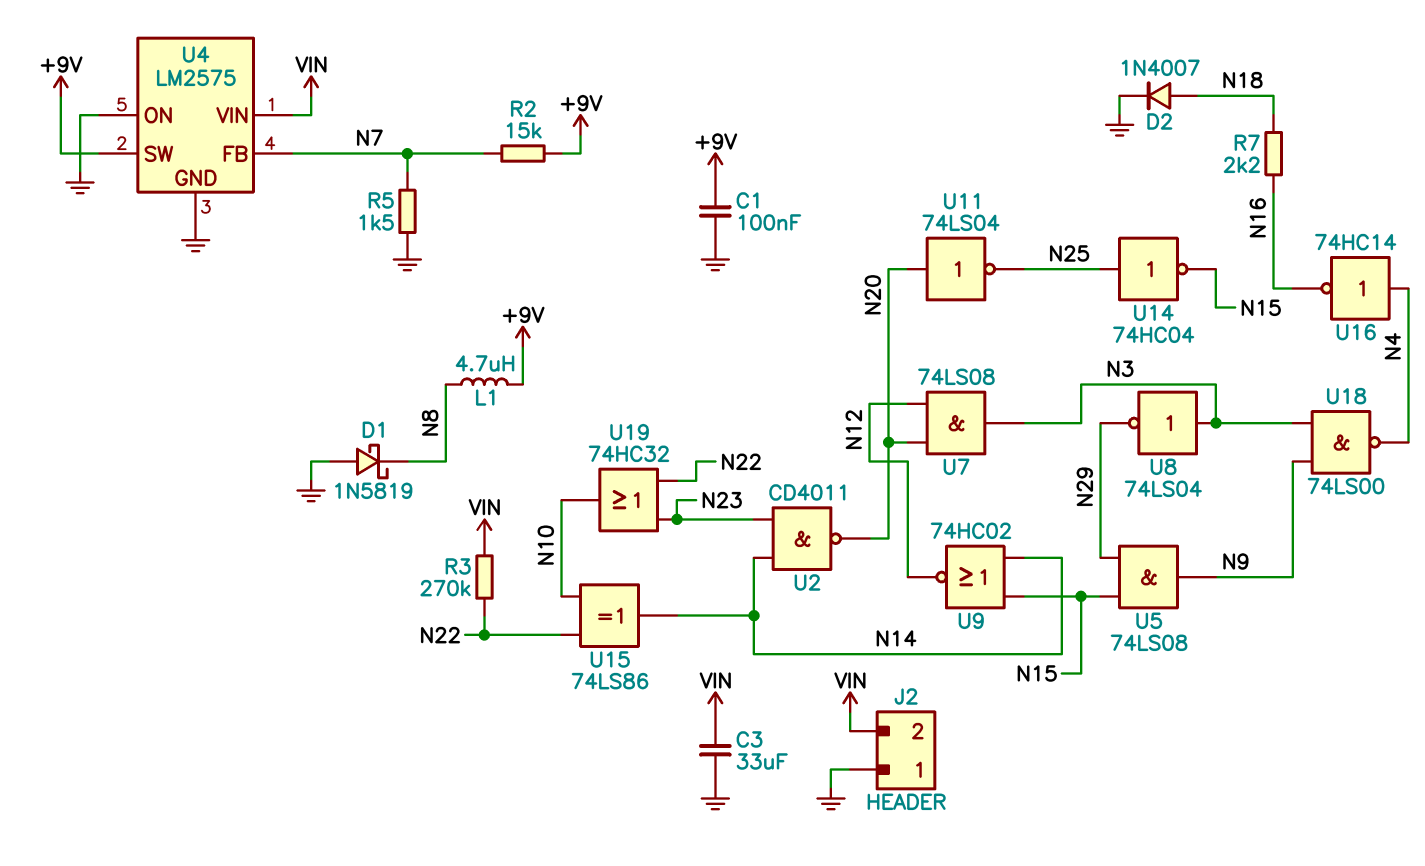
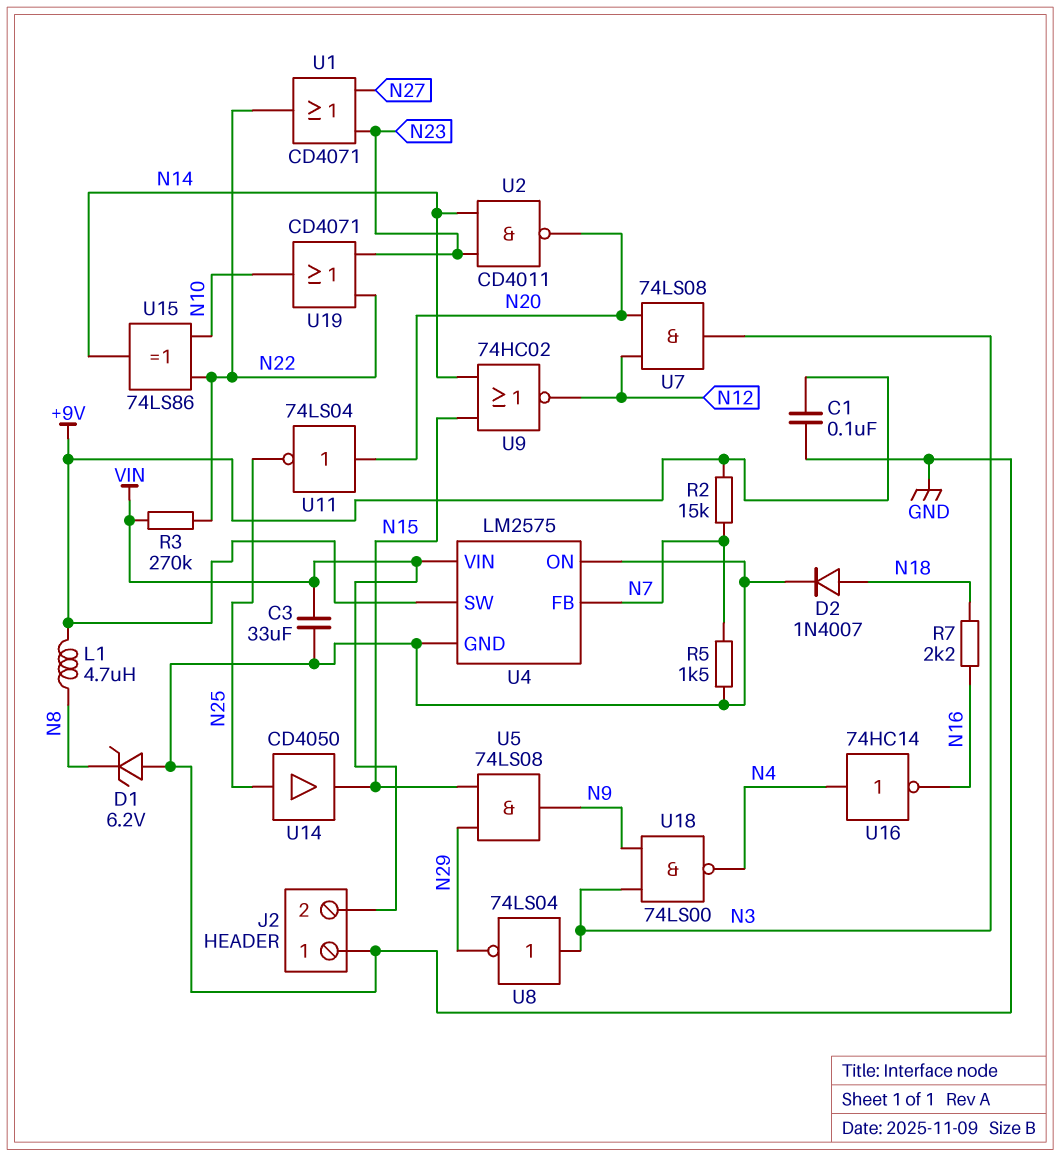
D1: schottky 1N5819 (A GND, K N8) -> zener 6.2V (A GND, K N8)
U1: none -> OR CD4071 (in N23, in N27, out N22)
U14: NOT 74HC04 (in N25, out N15) -> buffer CD4050 (in N25, out N15)
U19: OR 74HC32 (in N22, in N23, out N10) -> OR CD4071 (in N22, in N23, out N10)

